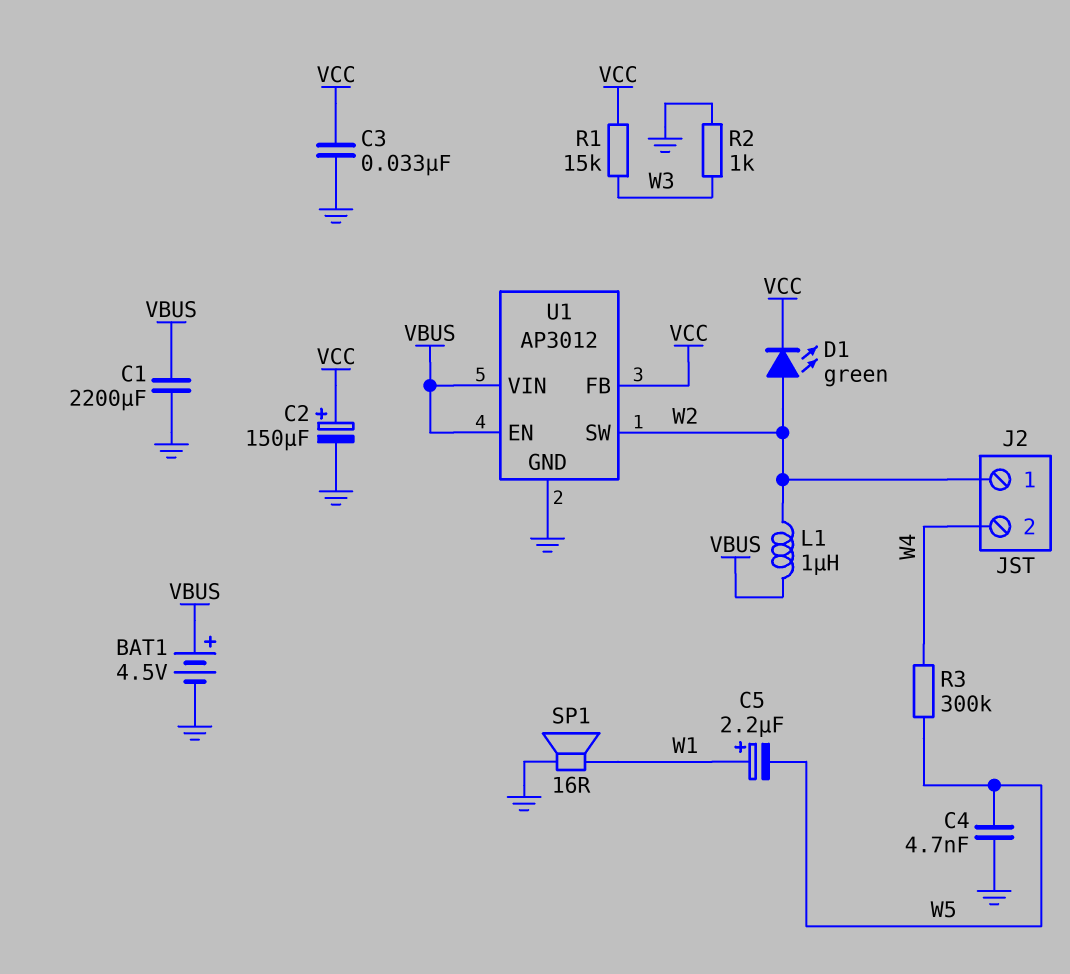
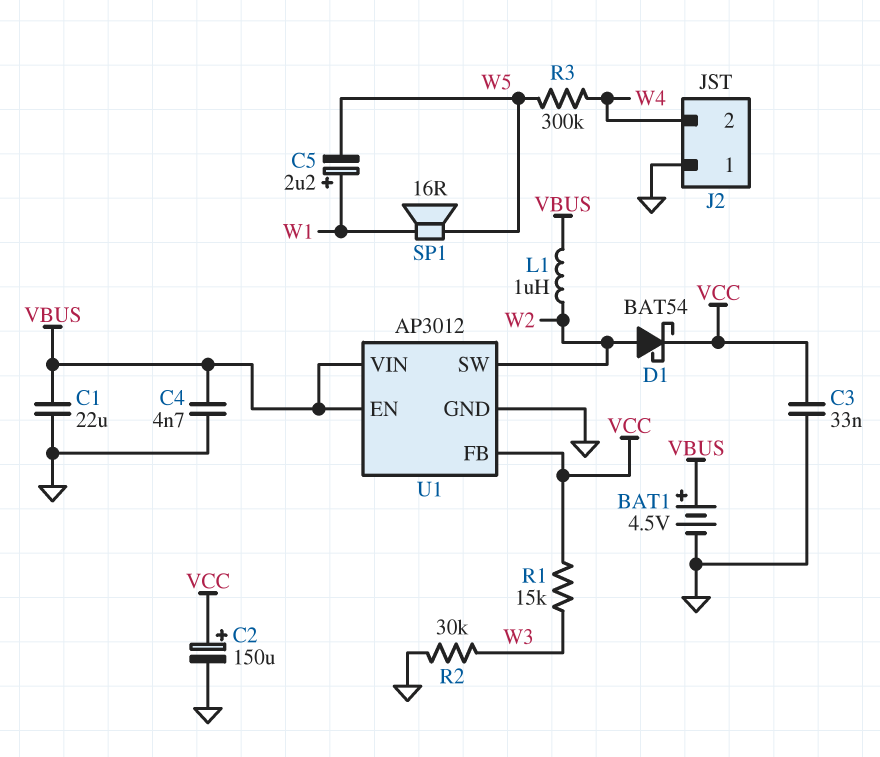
C1: 2200uF (GND, VBUS) -> 22uF (GND, VBUS)
C4: 4.7nF (GND, W5) -> 4.7nF (GND, VBUS)
D1: LED green (A W2, K VCC) -> schottky BAT54 (A W2, K VCC)
J2 pin 1: W2 -> GND
R2: 1k (GND, W3) -> 30k (GND, W3)
SP1: speaker 16R (GND, W1) -> speaker 16R (W1, W5)

